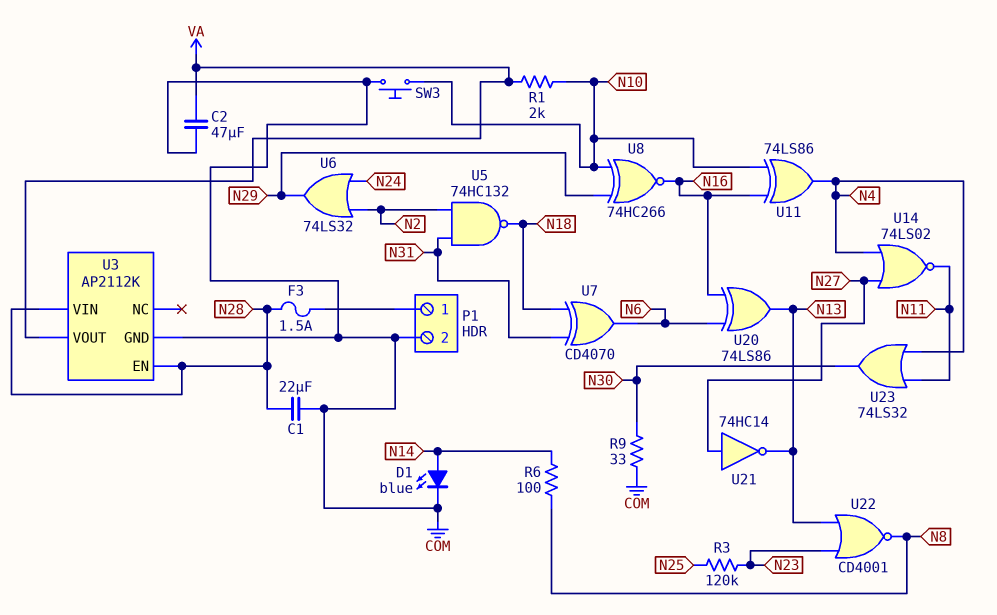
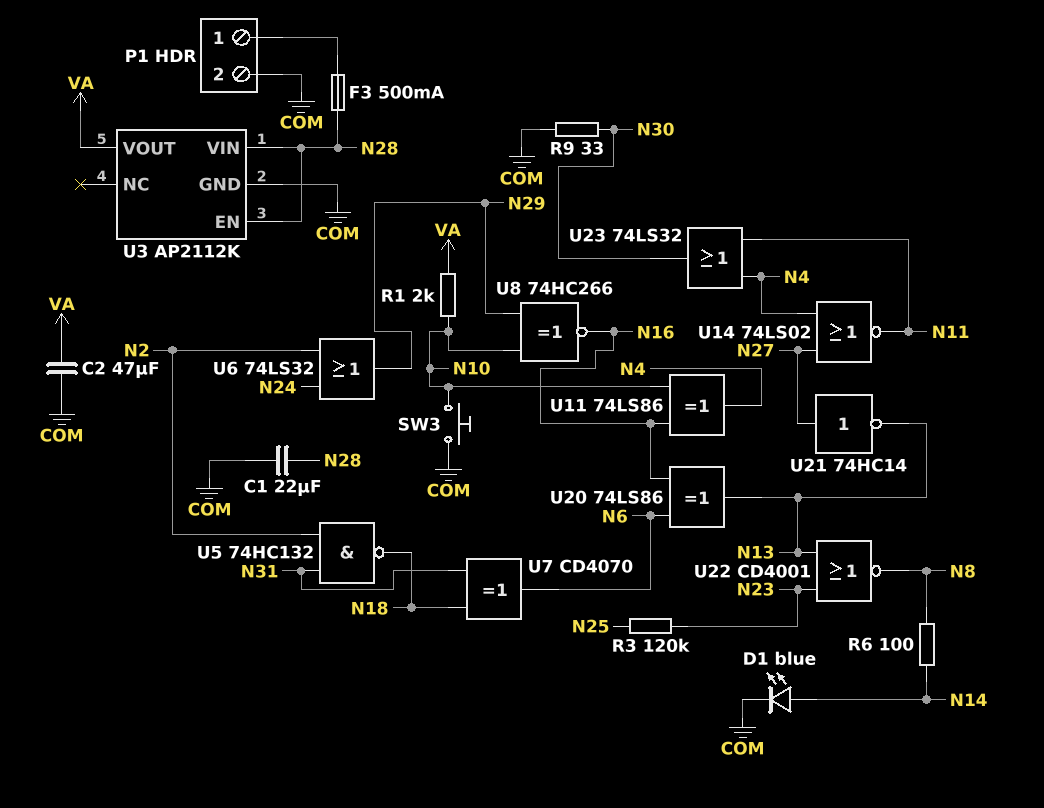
F3: 1.5A (N28, P1/1) -> 500mA (N28, P1/1)

